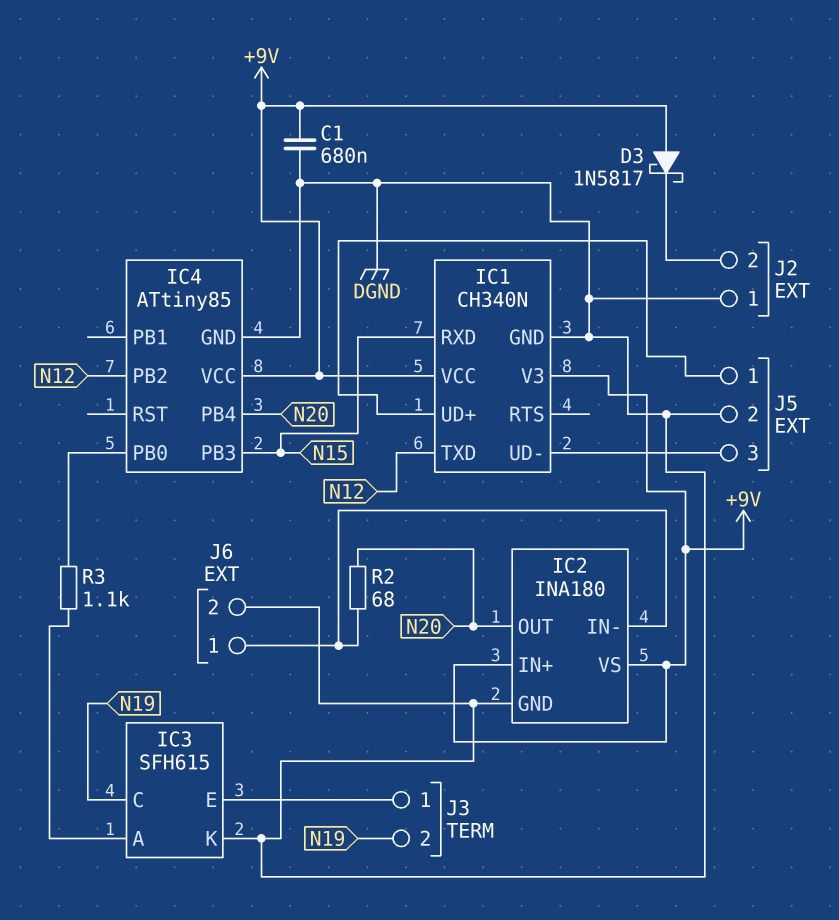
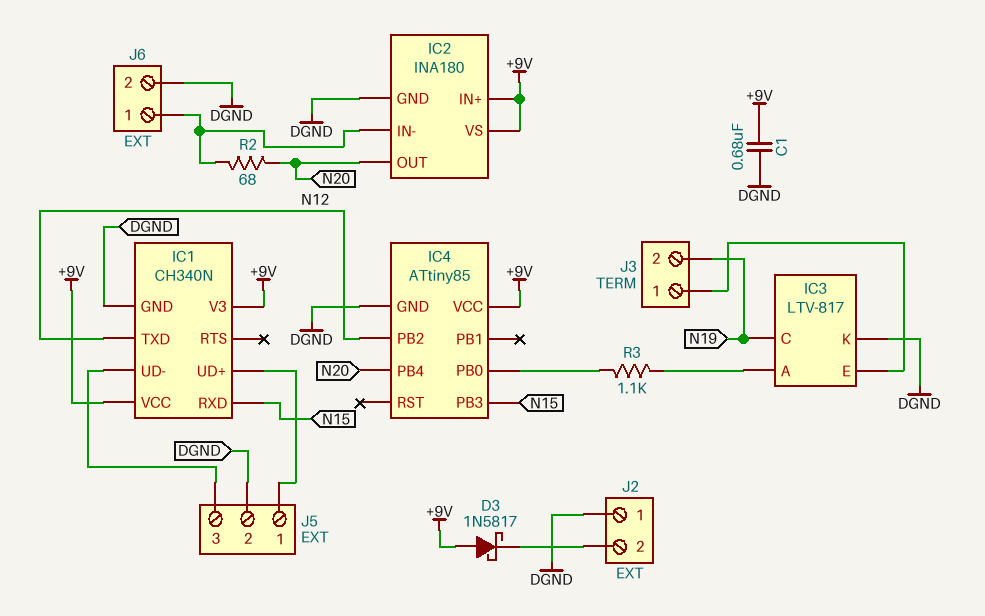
IC3: SFH615 -> LTV-817

